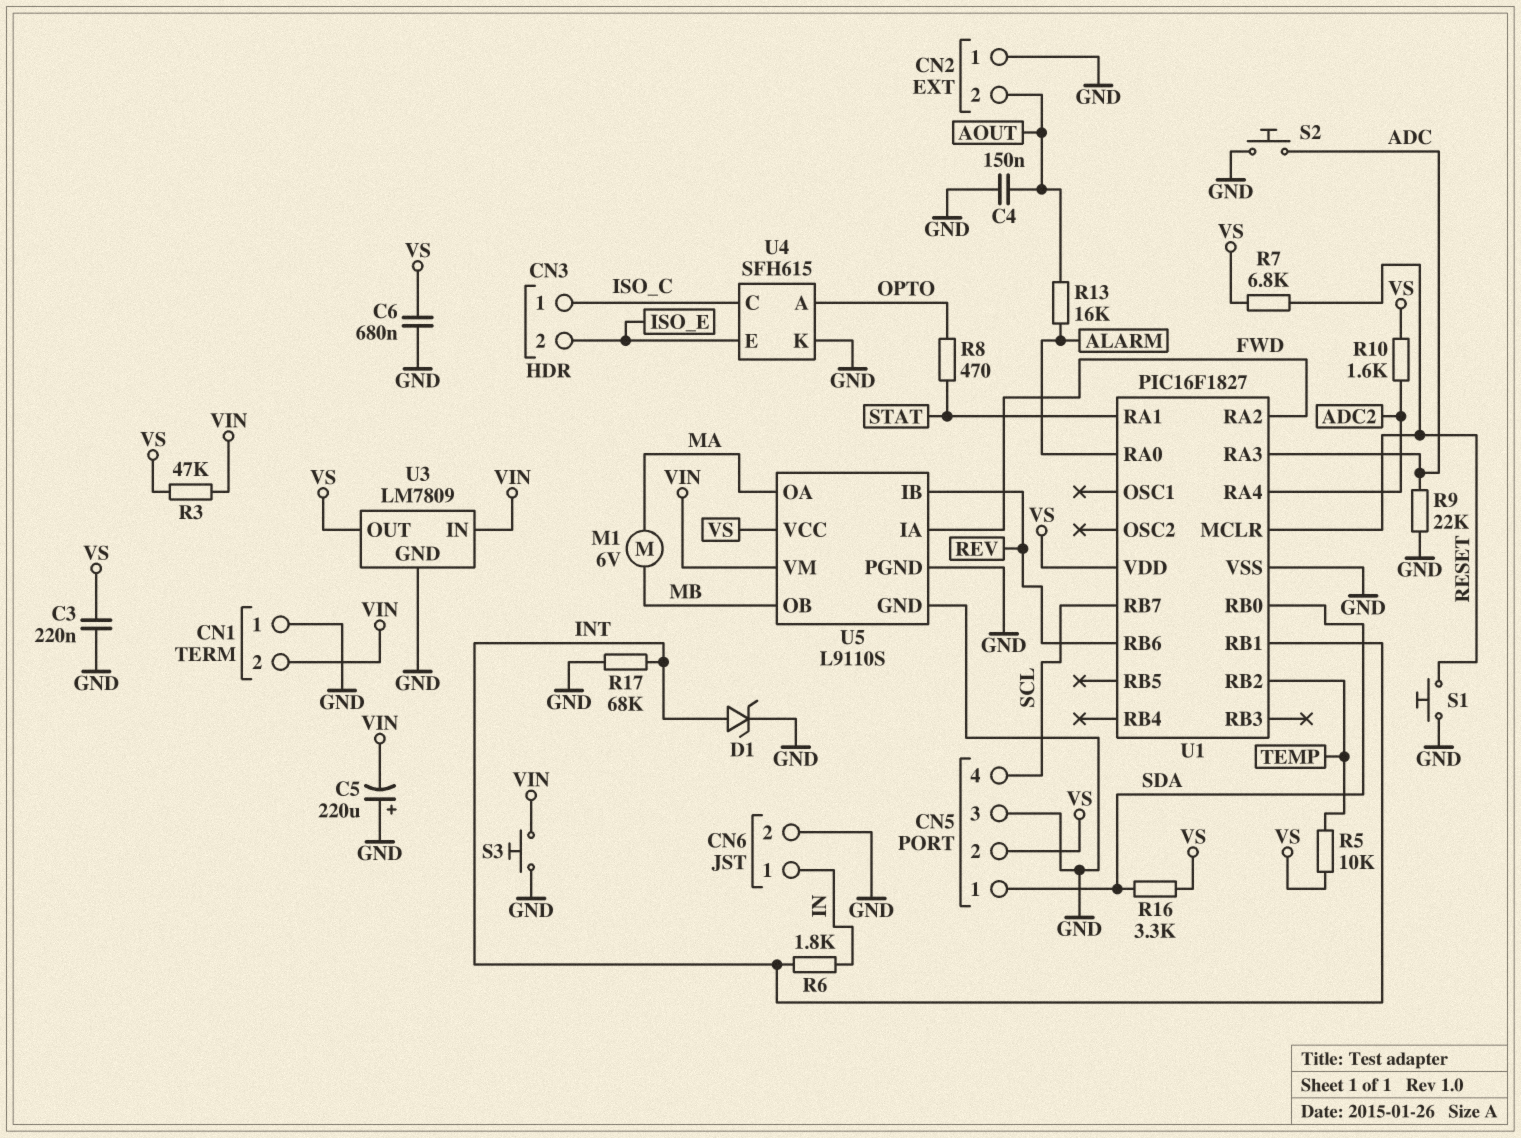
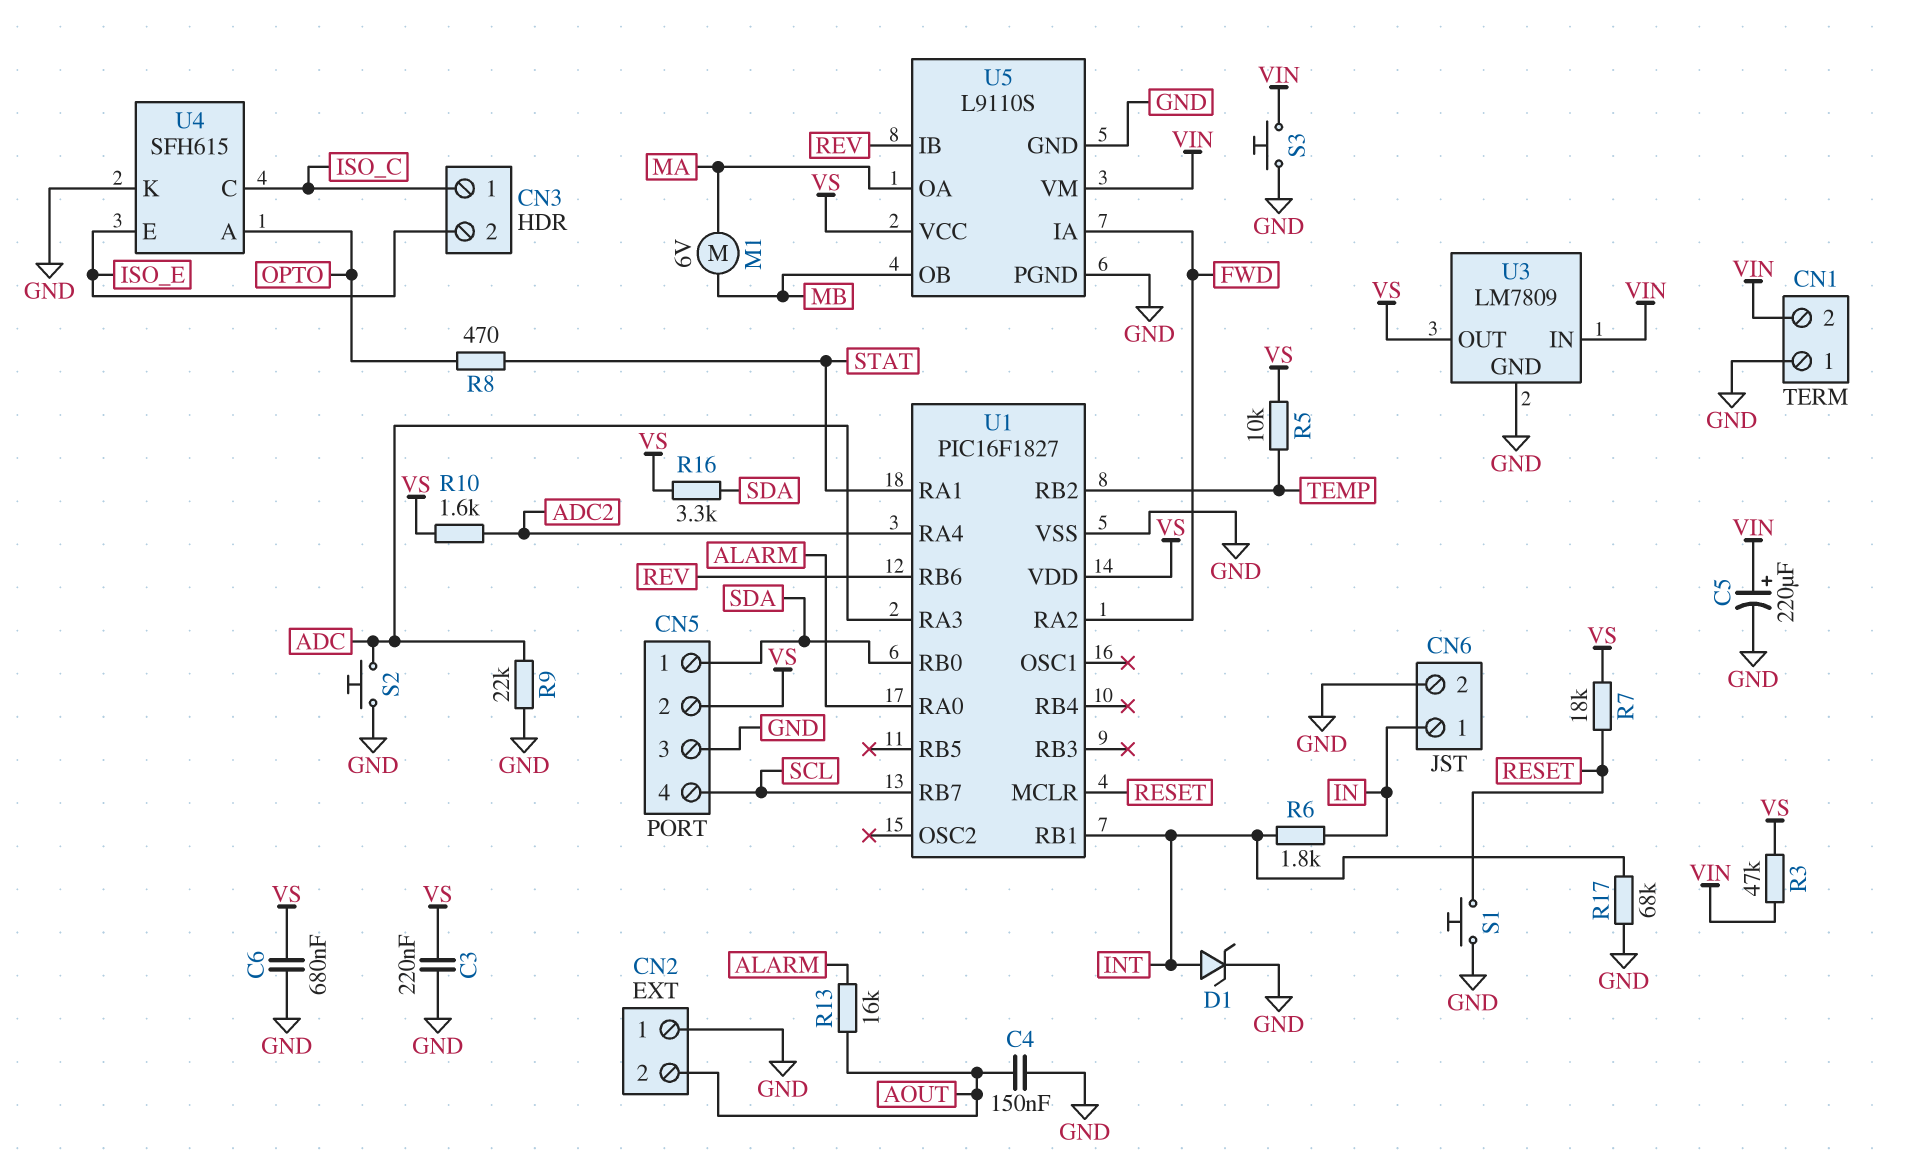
C5: 220uF (plus GND, minus VIN) -> 220uF (plus VIN, minus GND)
R7: 6.8k (RESET, VS) -> 18k (RESET, VS)

